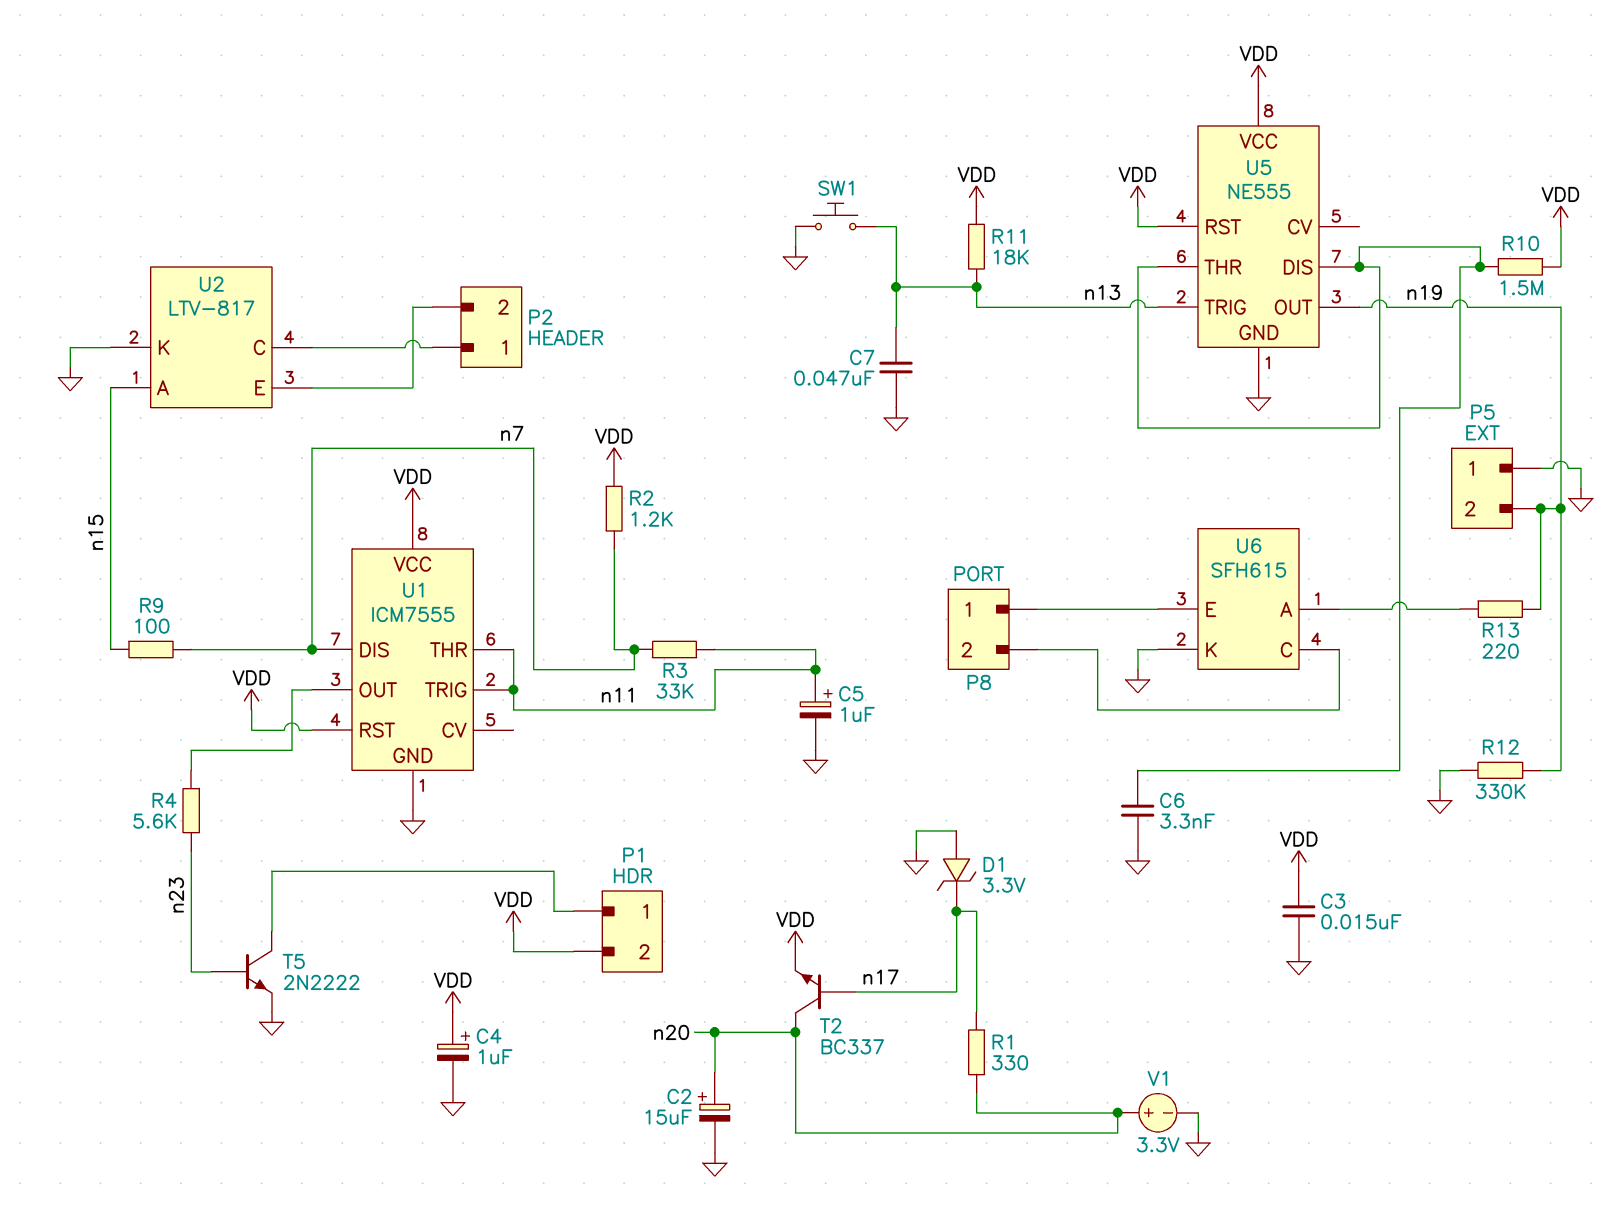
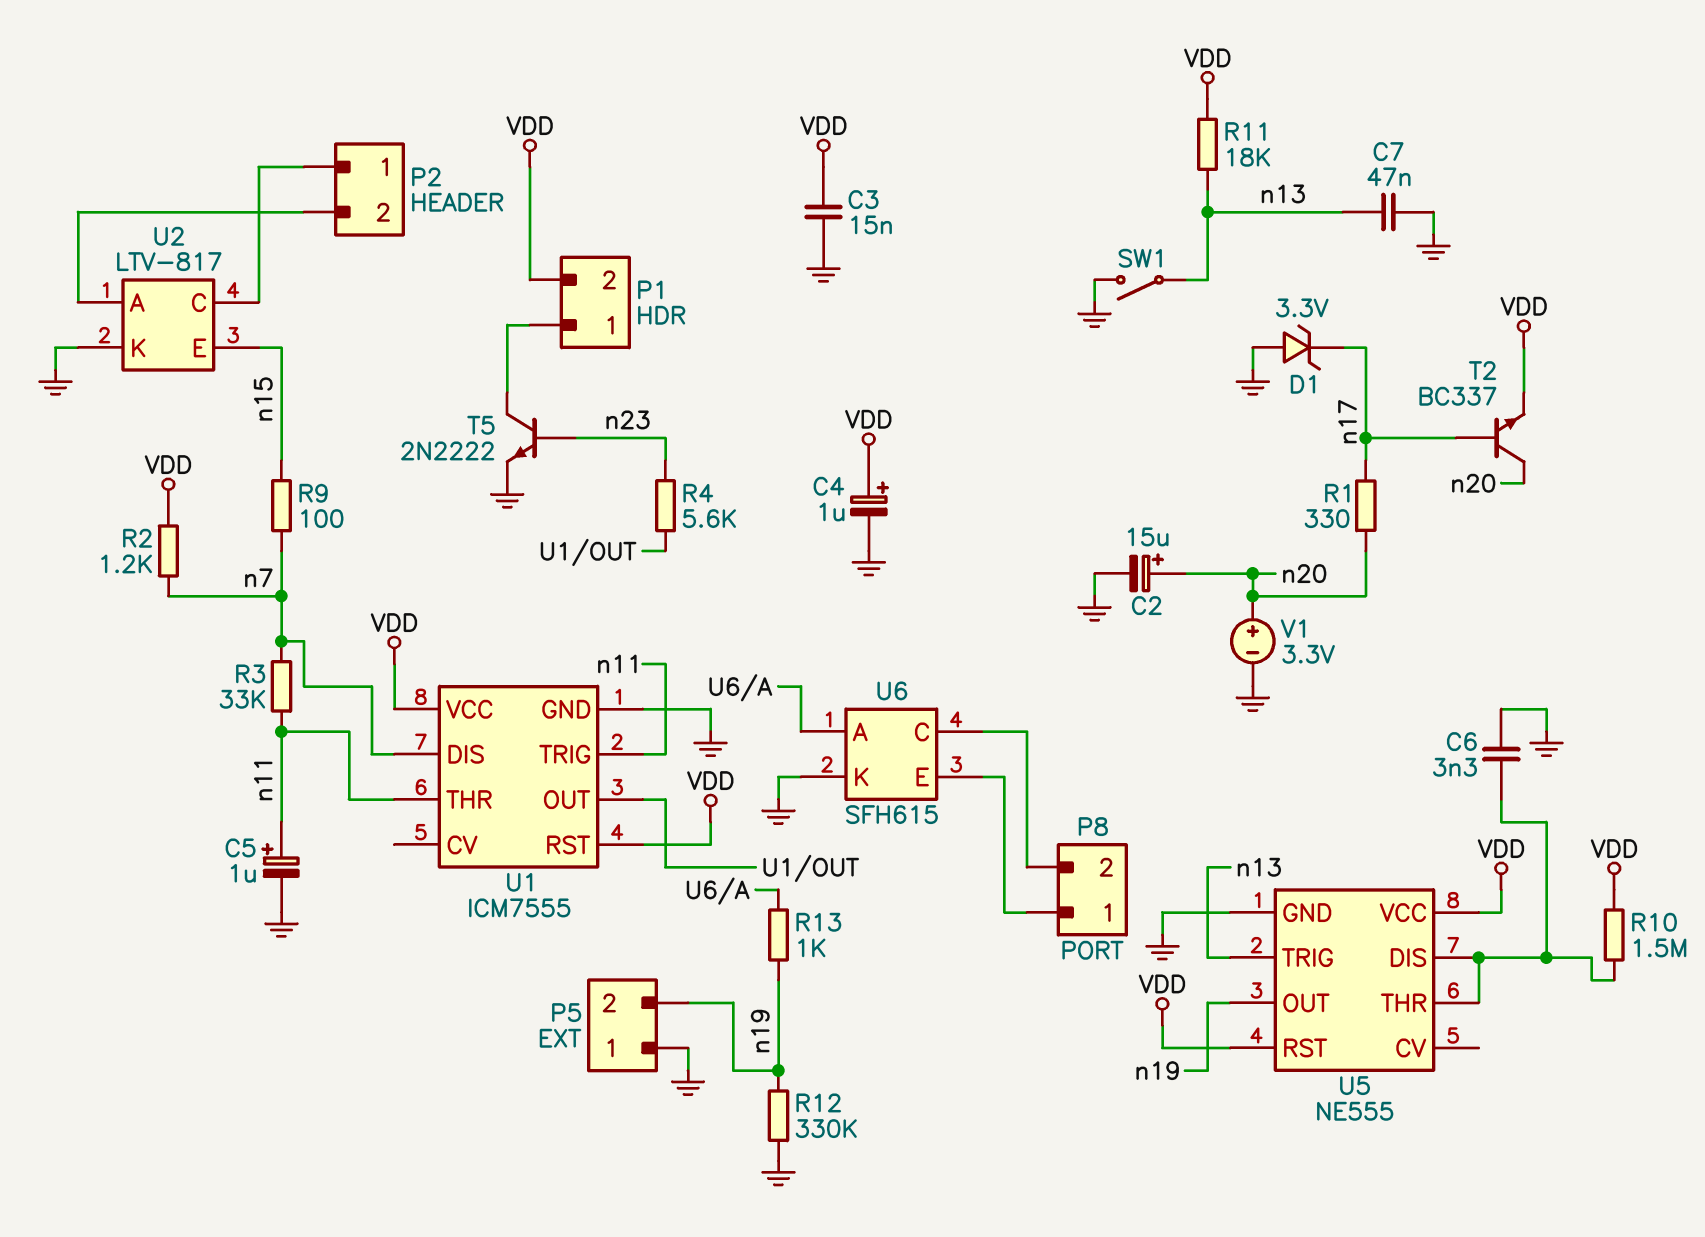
R13: 220 (U6/A, n19) -> 1k (U6/A, n19)
SW1: button (GND, n13) -> switch (GND, n13)
U2 pin A: n15 -> P2/2
U2 pin E: P2/2 -> n15

